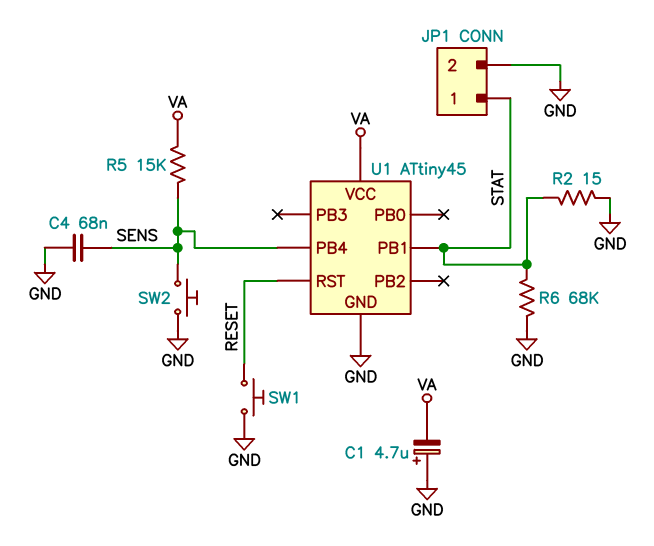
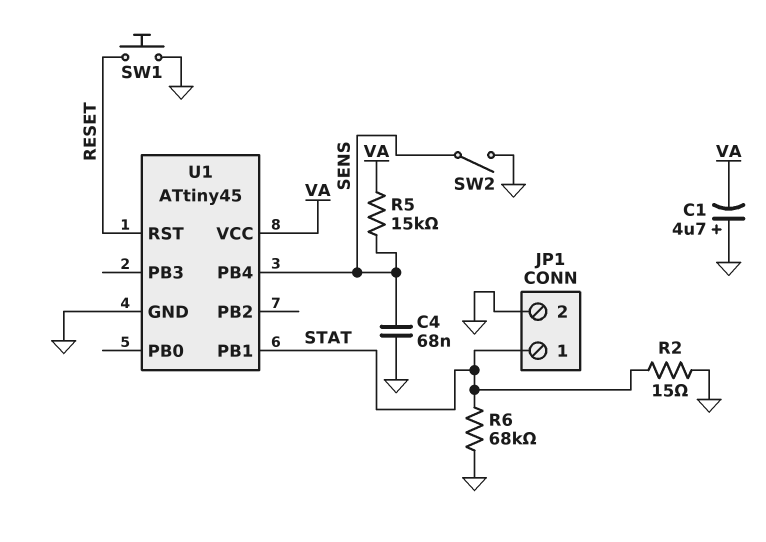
SW2: button (GND, SENS) -> switch (GND, SENS)

